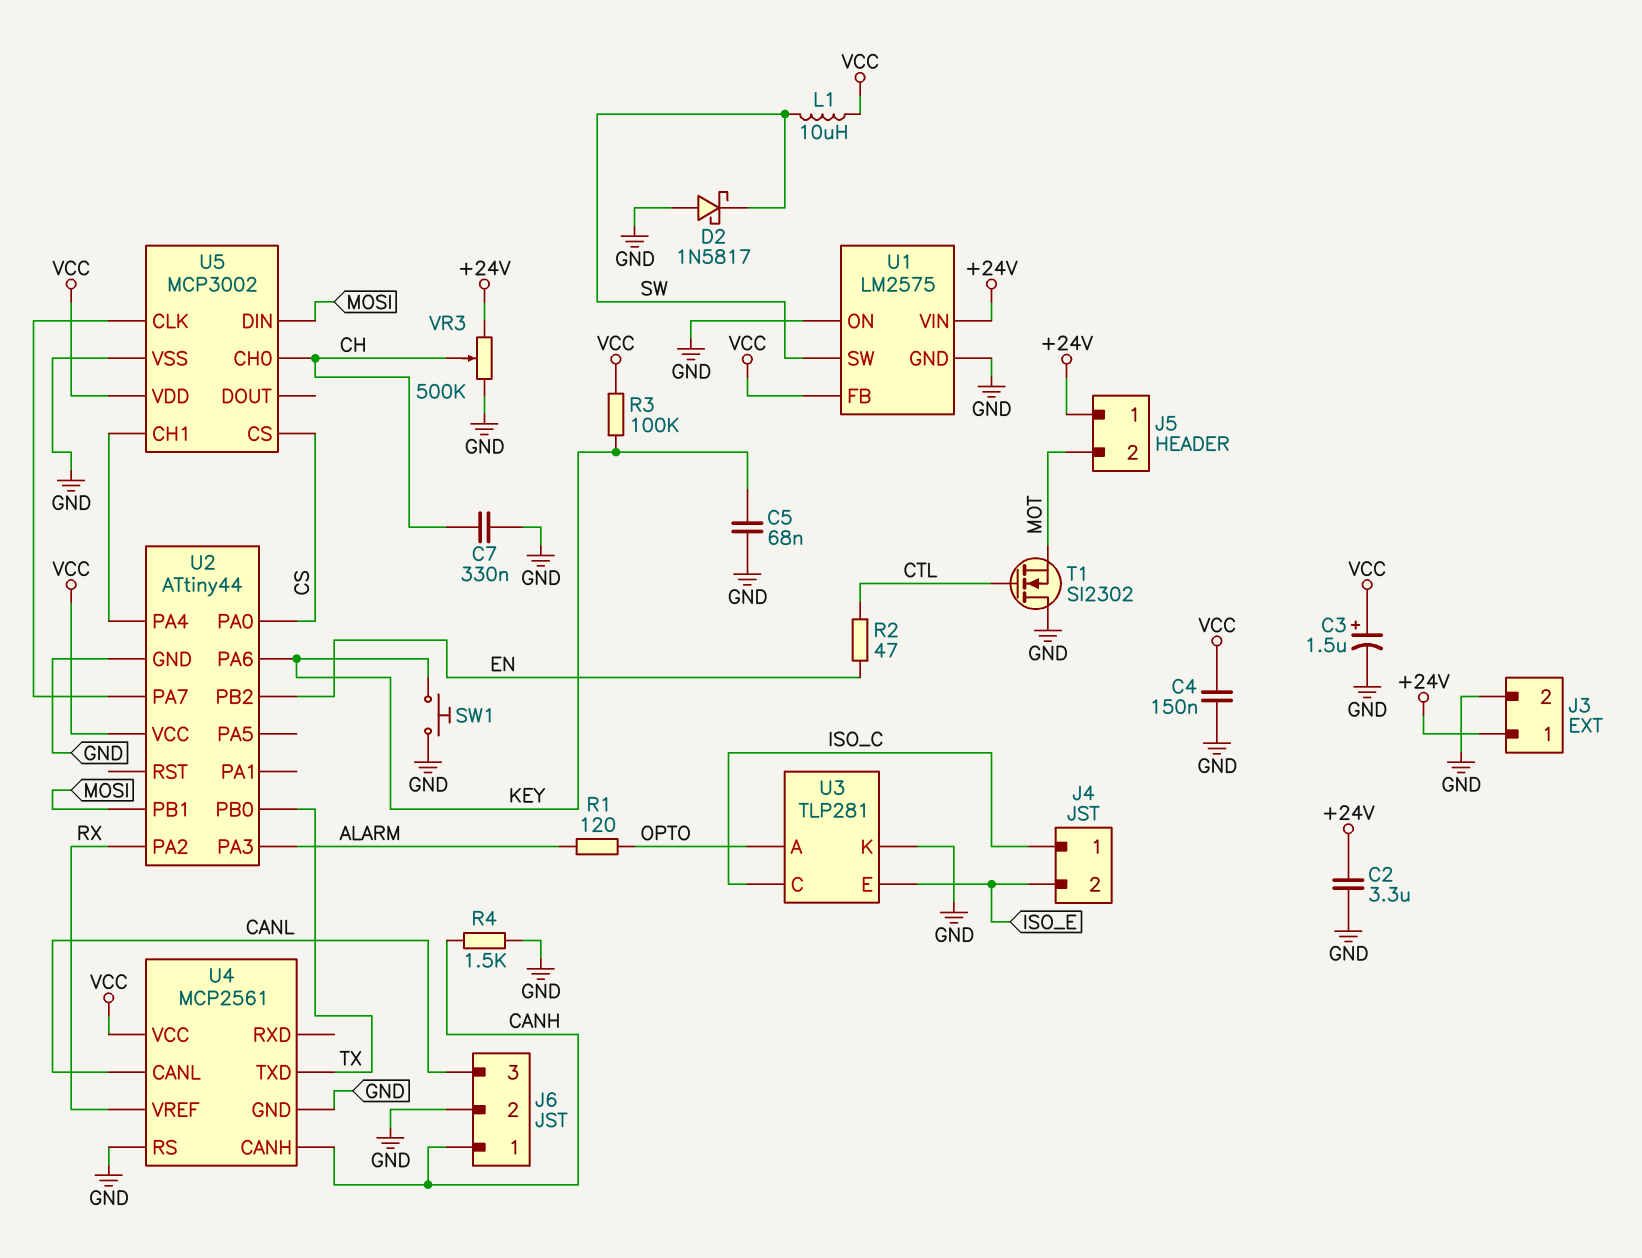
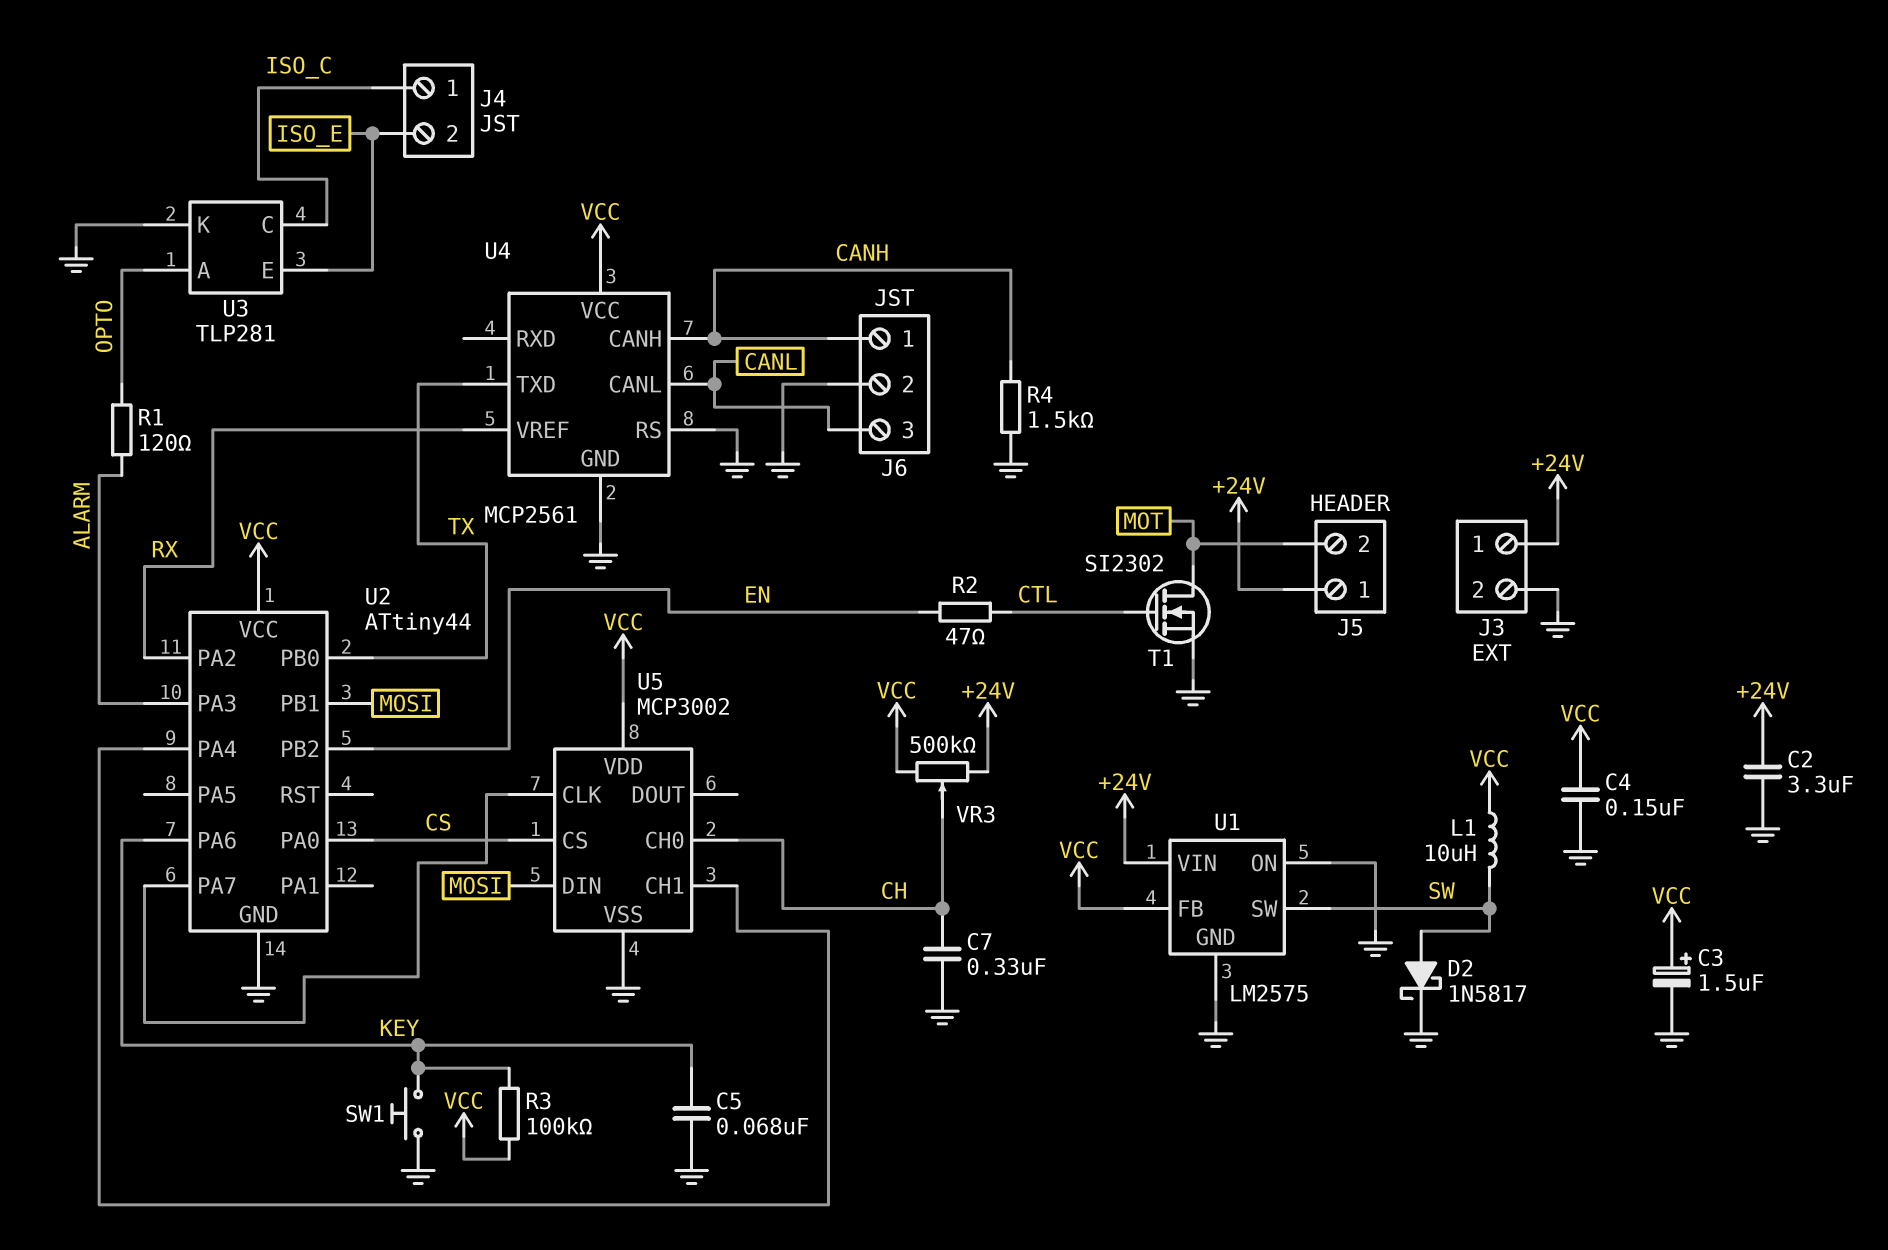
D2: schottky 1N5817 (A GND, K SW) -> schottky 1N5817 (A SW, K GND)
T1: NMOS SI2302 (G CTL, D GND, S MOT) -> NMOS SI2302 (G CTL, D MOT, S GND)
VR3: 500k (+24V, GND, wiper CH) -> 500k (+24V, VCC, wiper CH)

